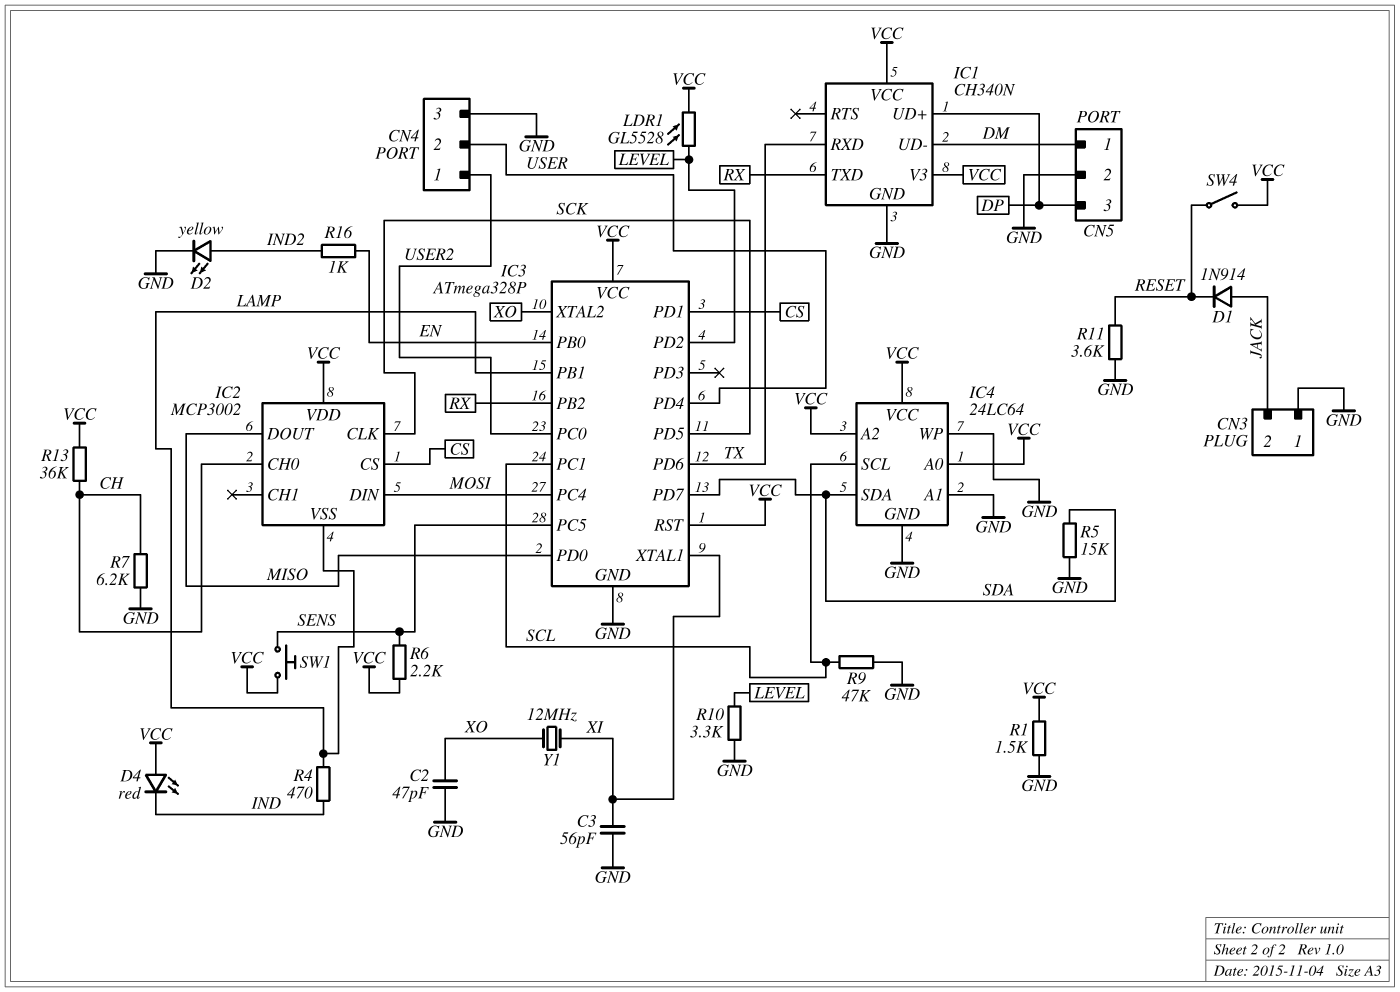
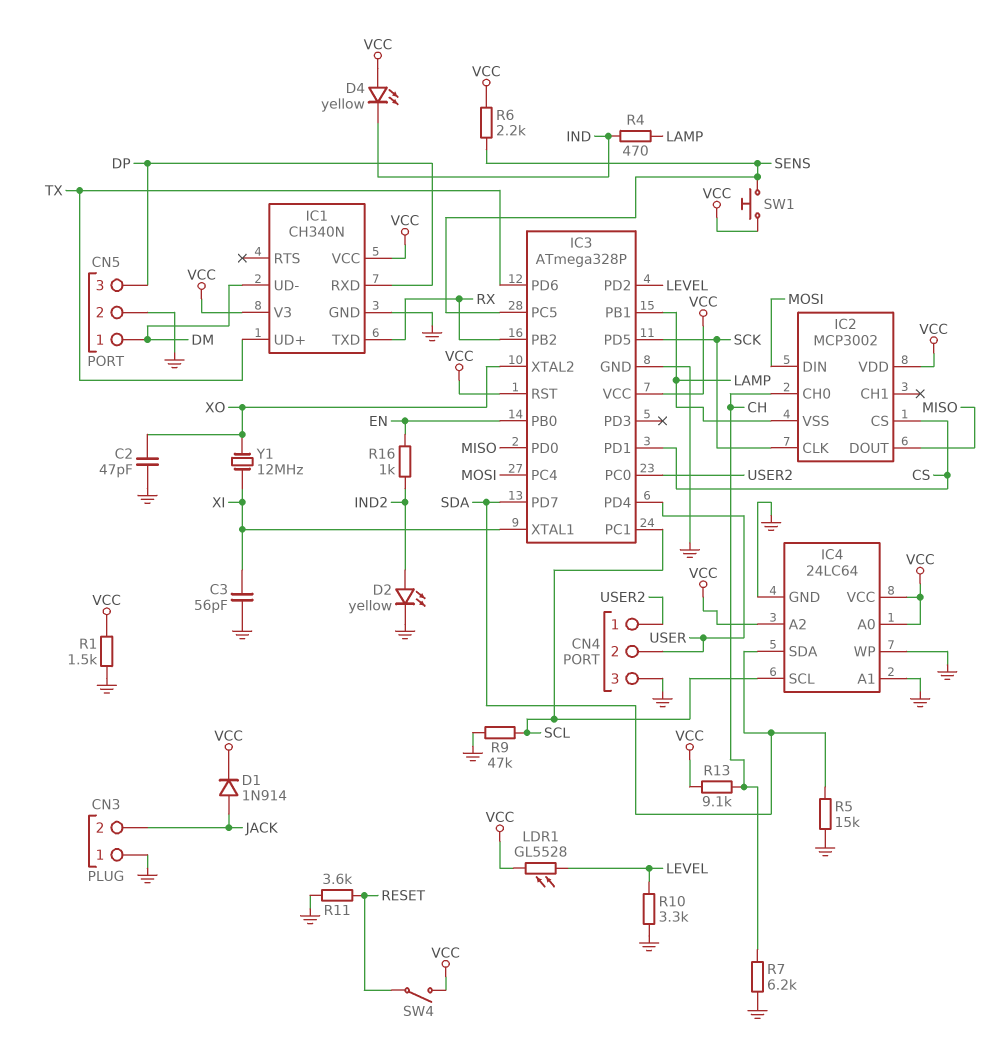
D1: diode 1N914 (A JACK, K RESET) -> diode 1N914 (A JACK, K VCC)
D4: LED red (A VCC, K IND) -> LED yellow (A VCC, K IND)
IC1 pin RXD: TX -> DP
IC1 pin UD+: DP -> TX
R13: 36k (CH, VCC) -> 9.1k (CH, VCC)

